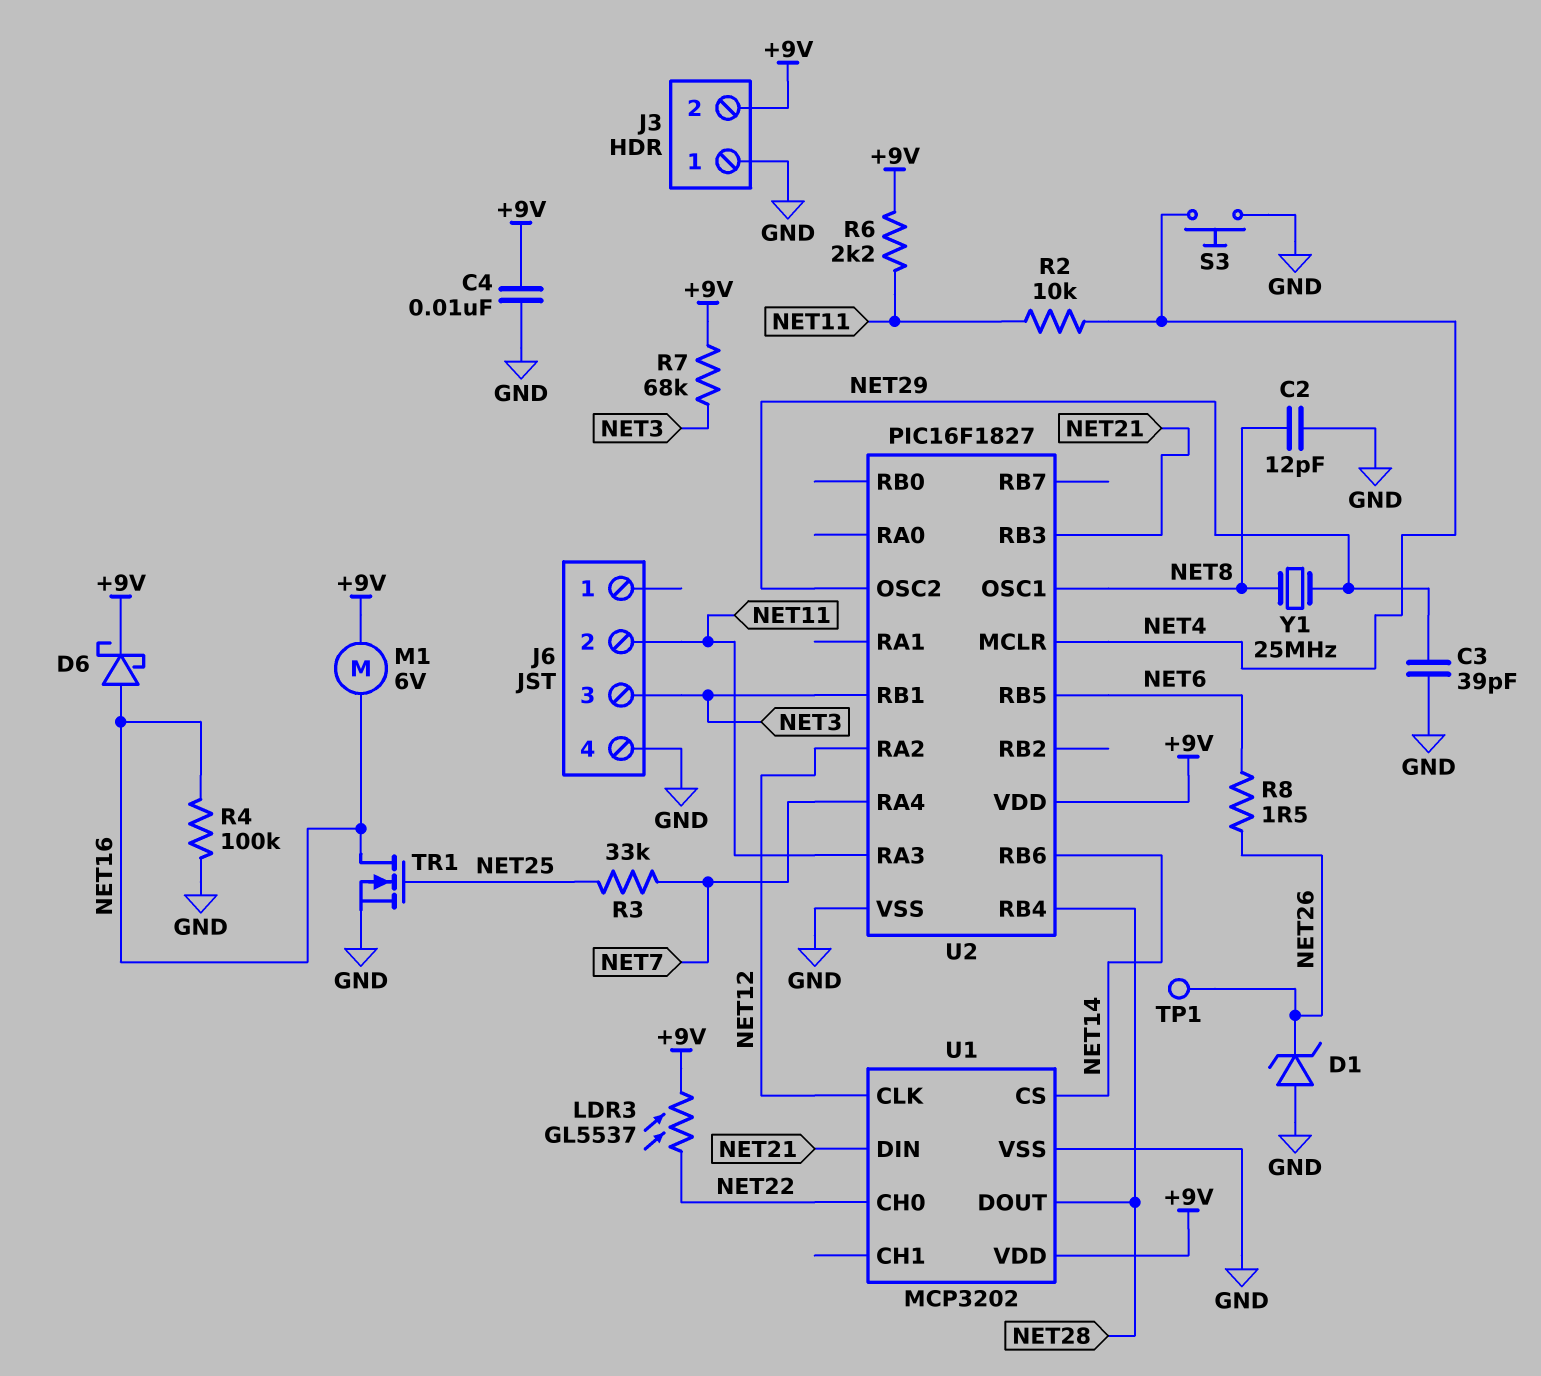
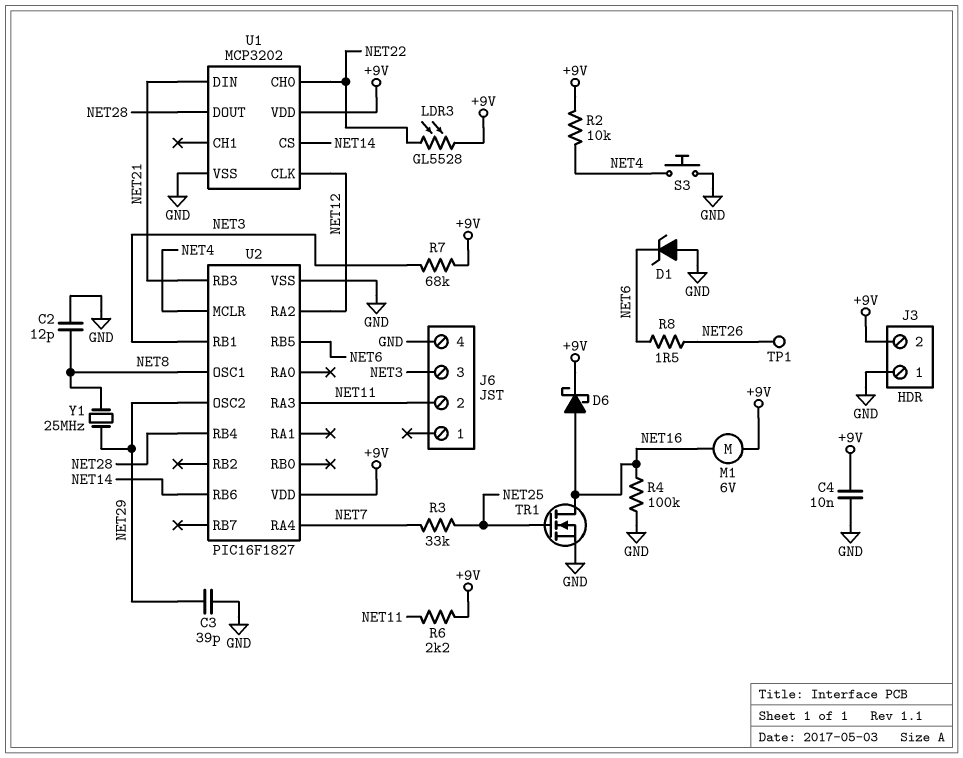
D1: zener (A GND, K NET26) -> zener (A GND, K NET6)
LDR3: GL5537 (+9V, NET22) -> GL5528 (+9V, NET22)
R2: 10k (NET4, NET11) -> 10k (+9V, NET4)

